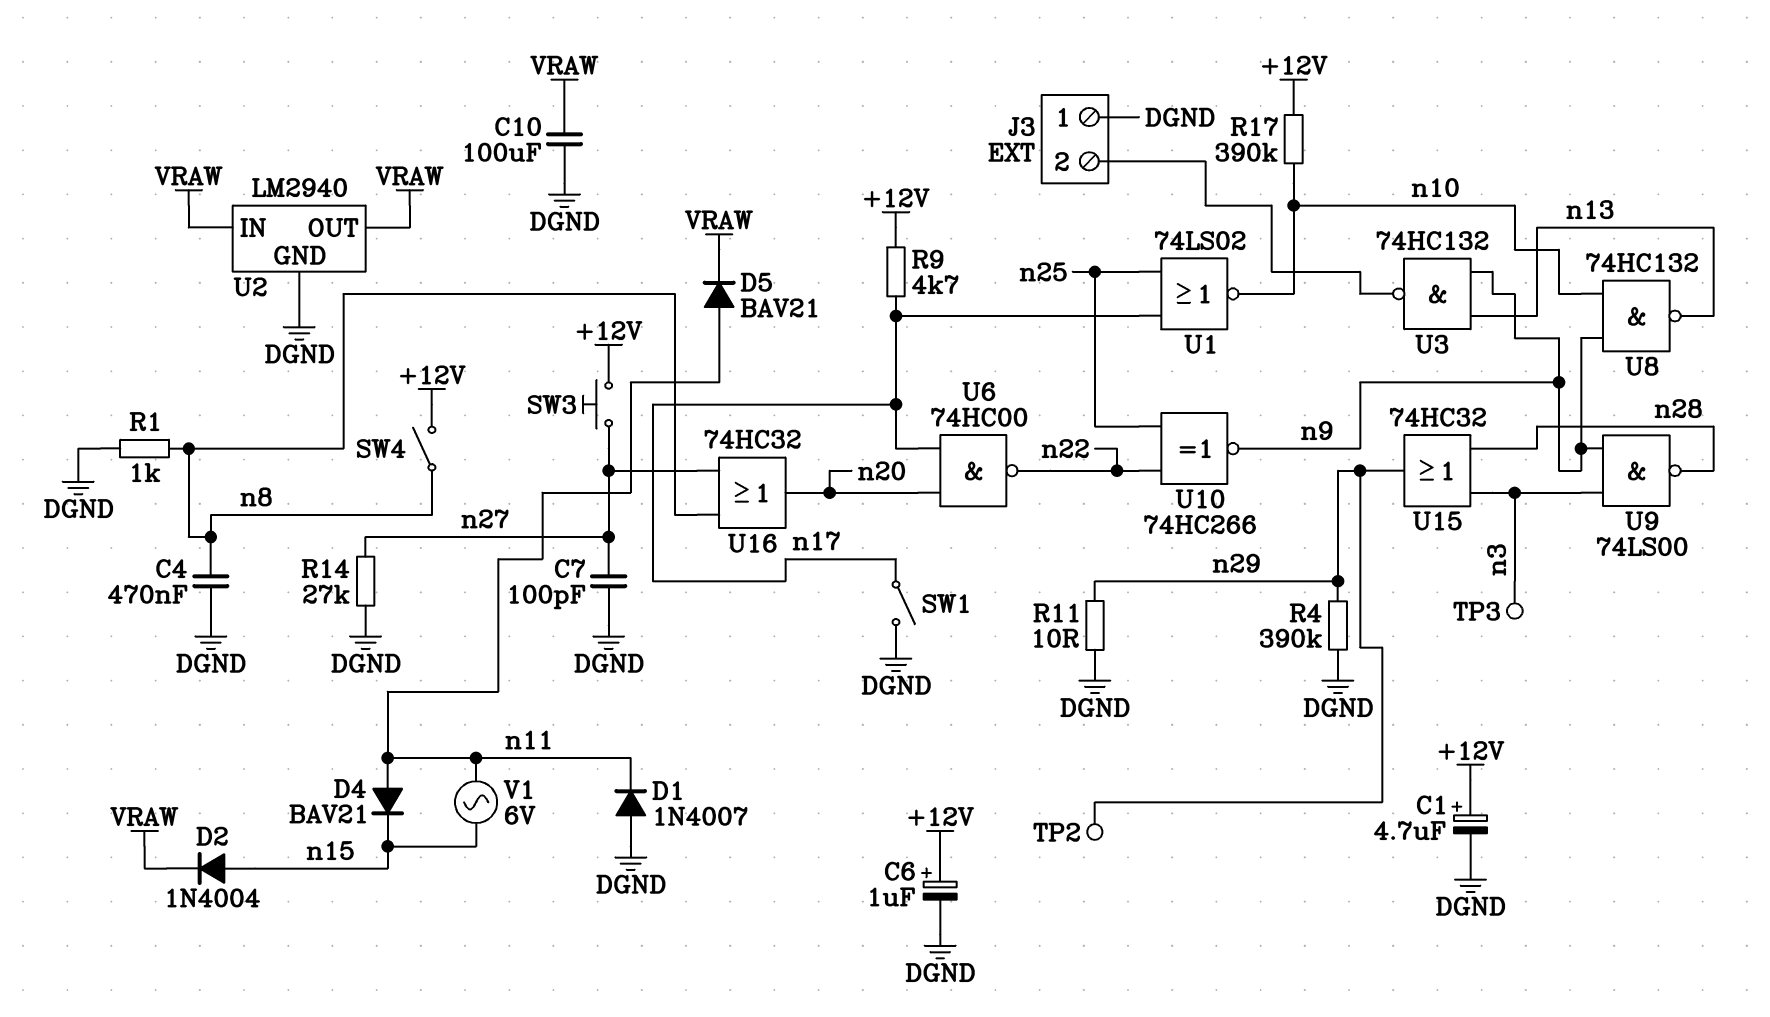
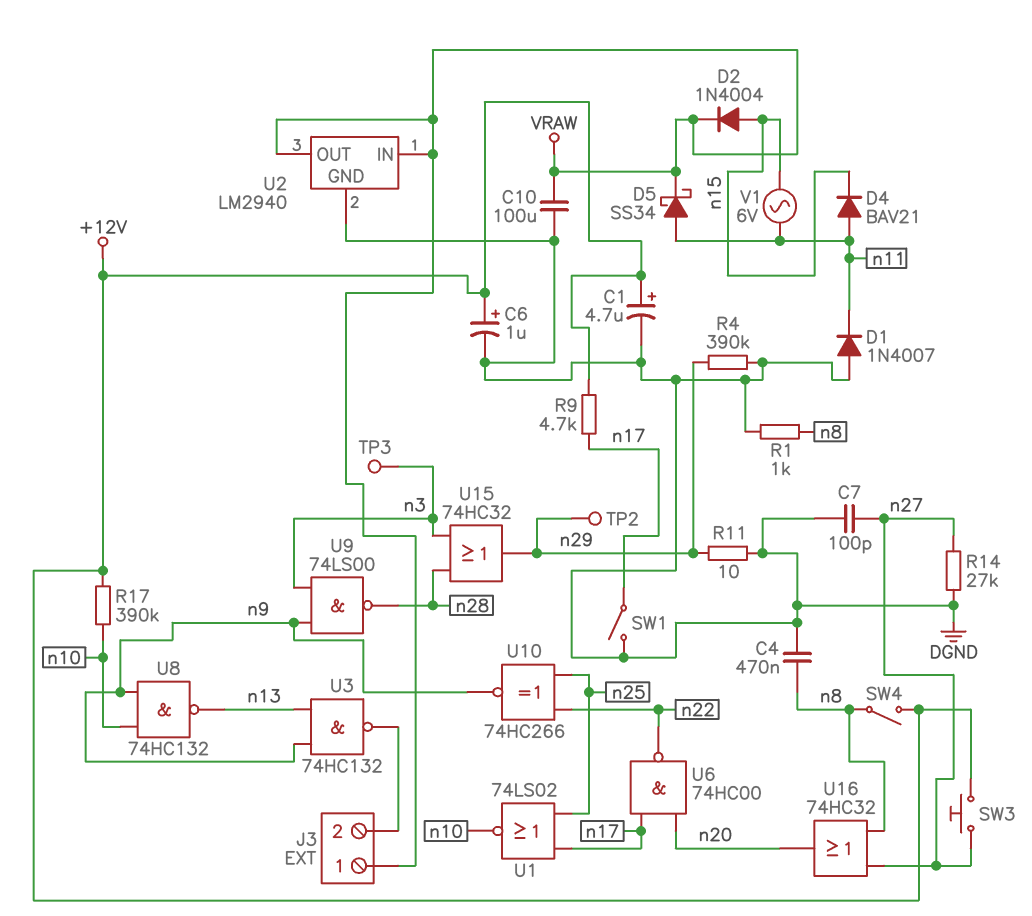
D5: diode BAV21 (A n11, K VRAW) -> schottky SS34 (A n11, K VRAW)
J3 pin 1: DGND -> VRAW

